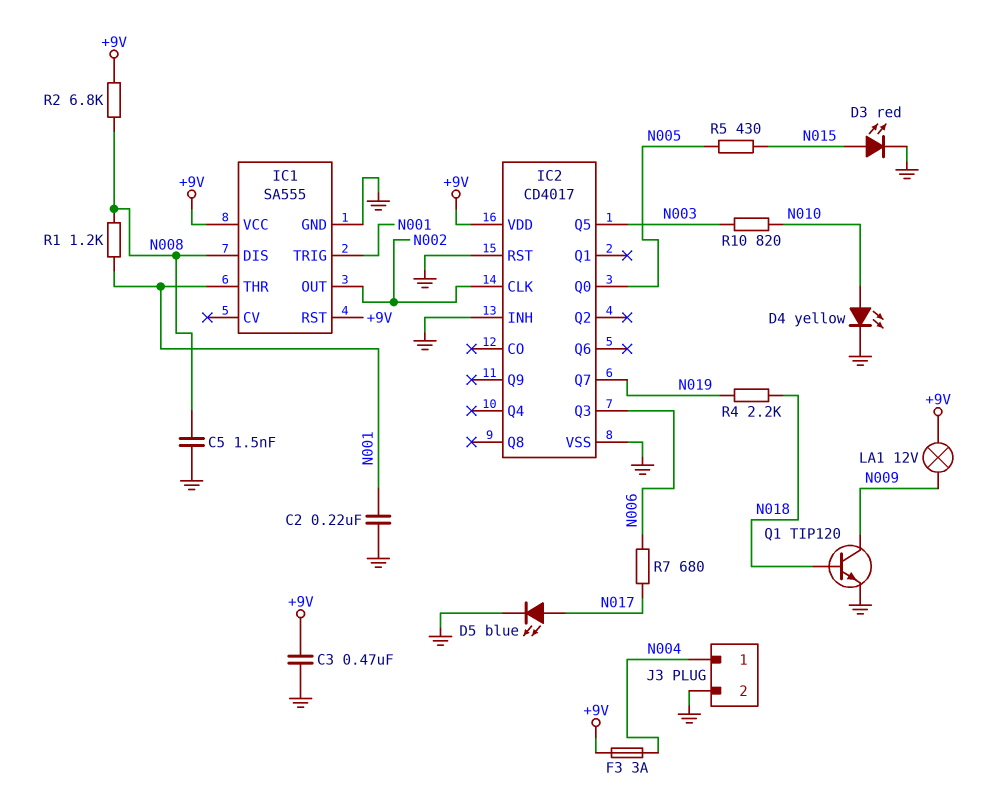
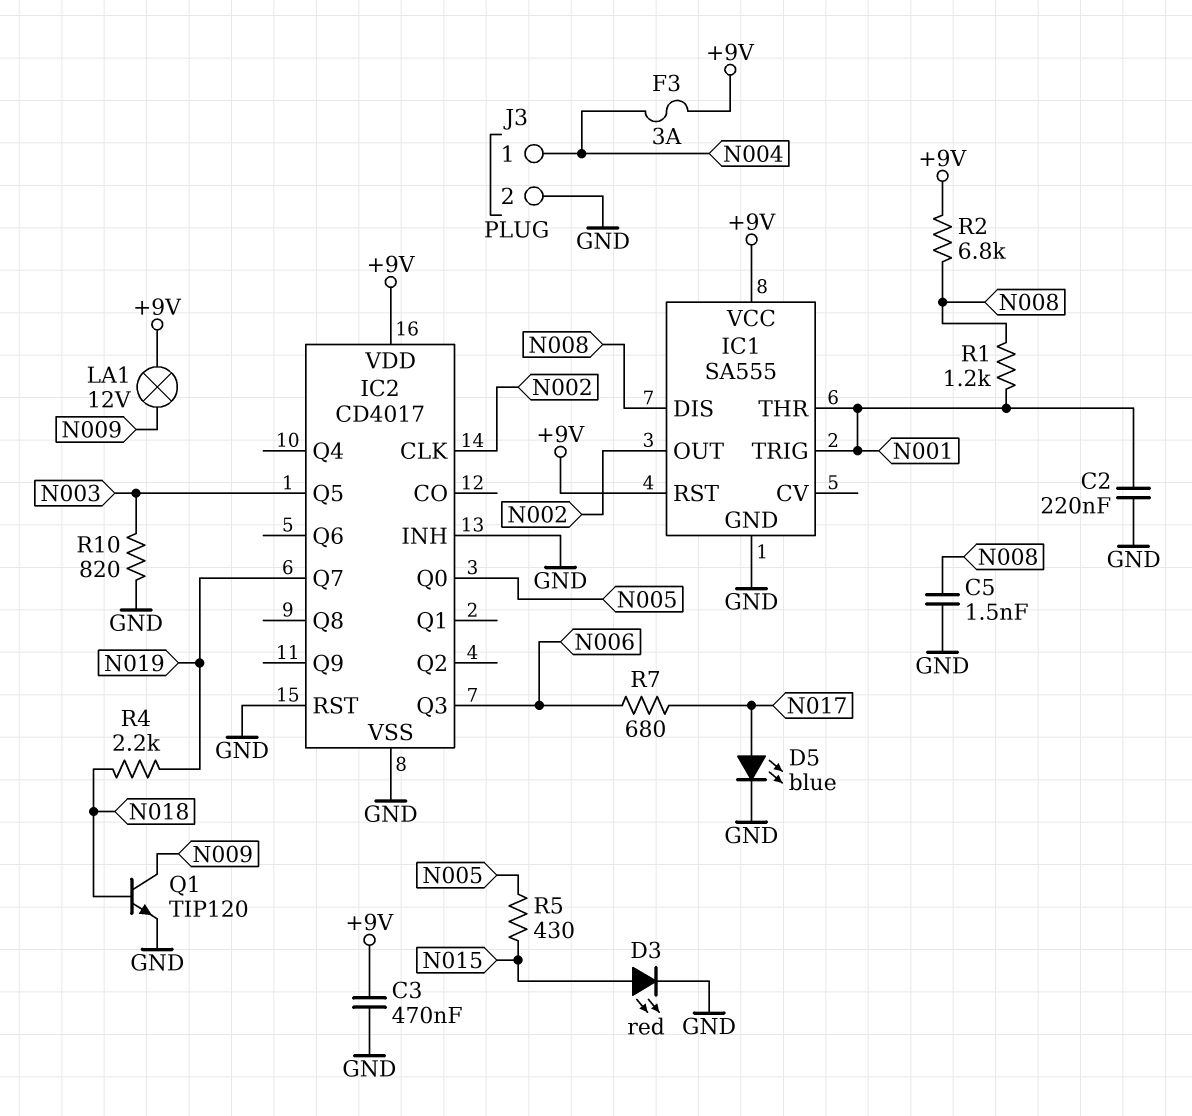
D4: LED yellow (A N010, K GND) -> none
R10: 820 (N003, N010) -> 820 (GND, N003)

